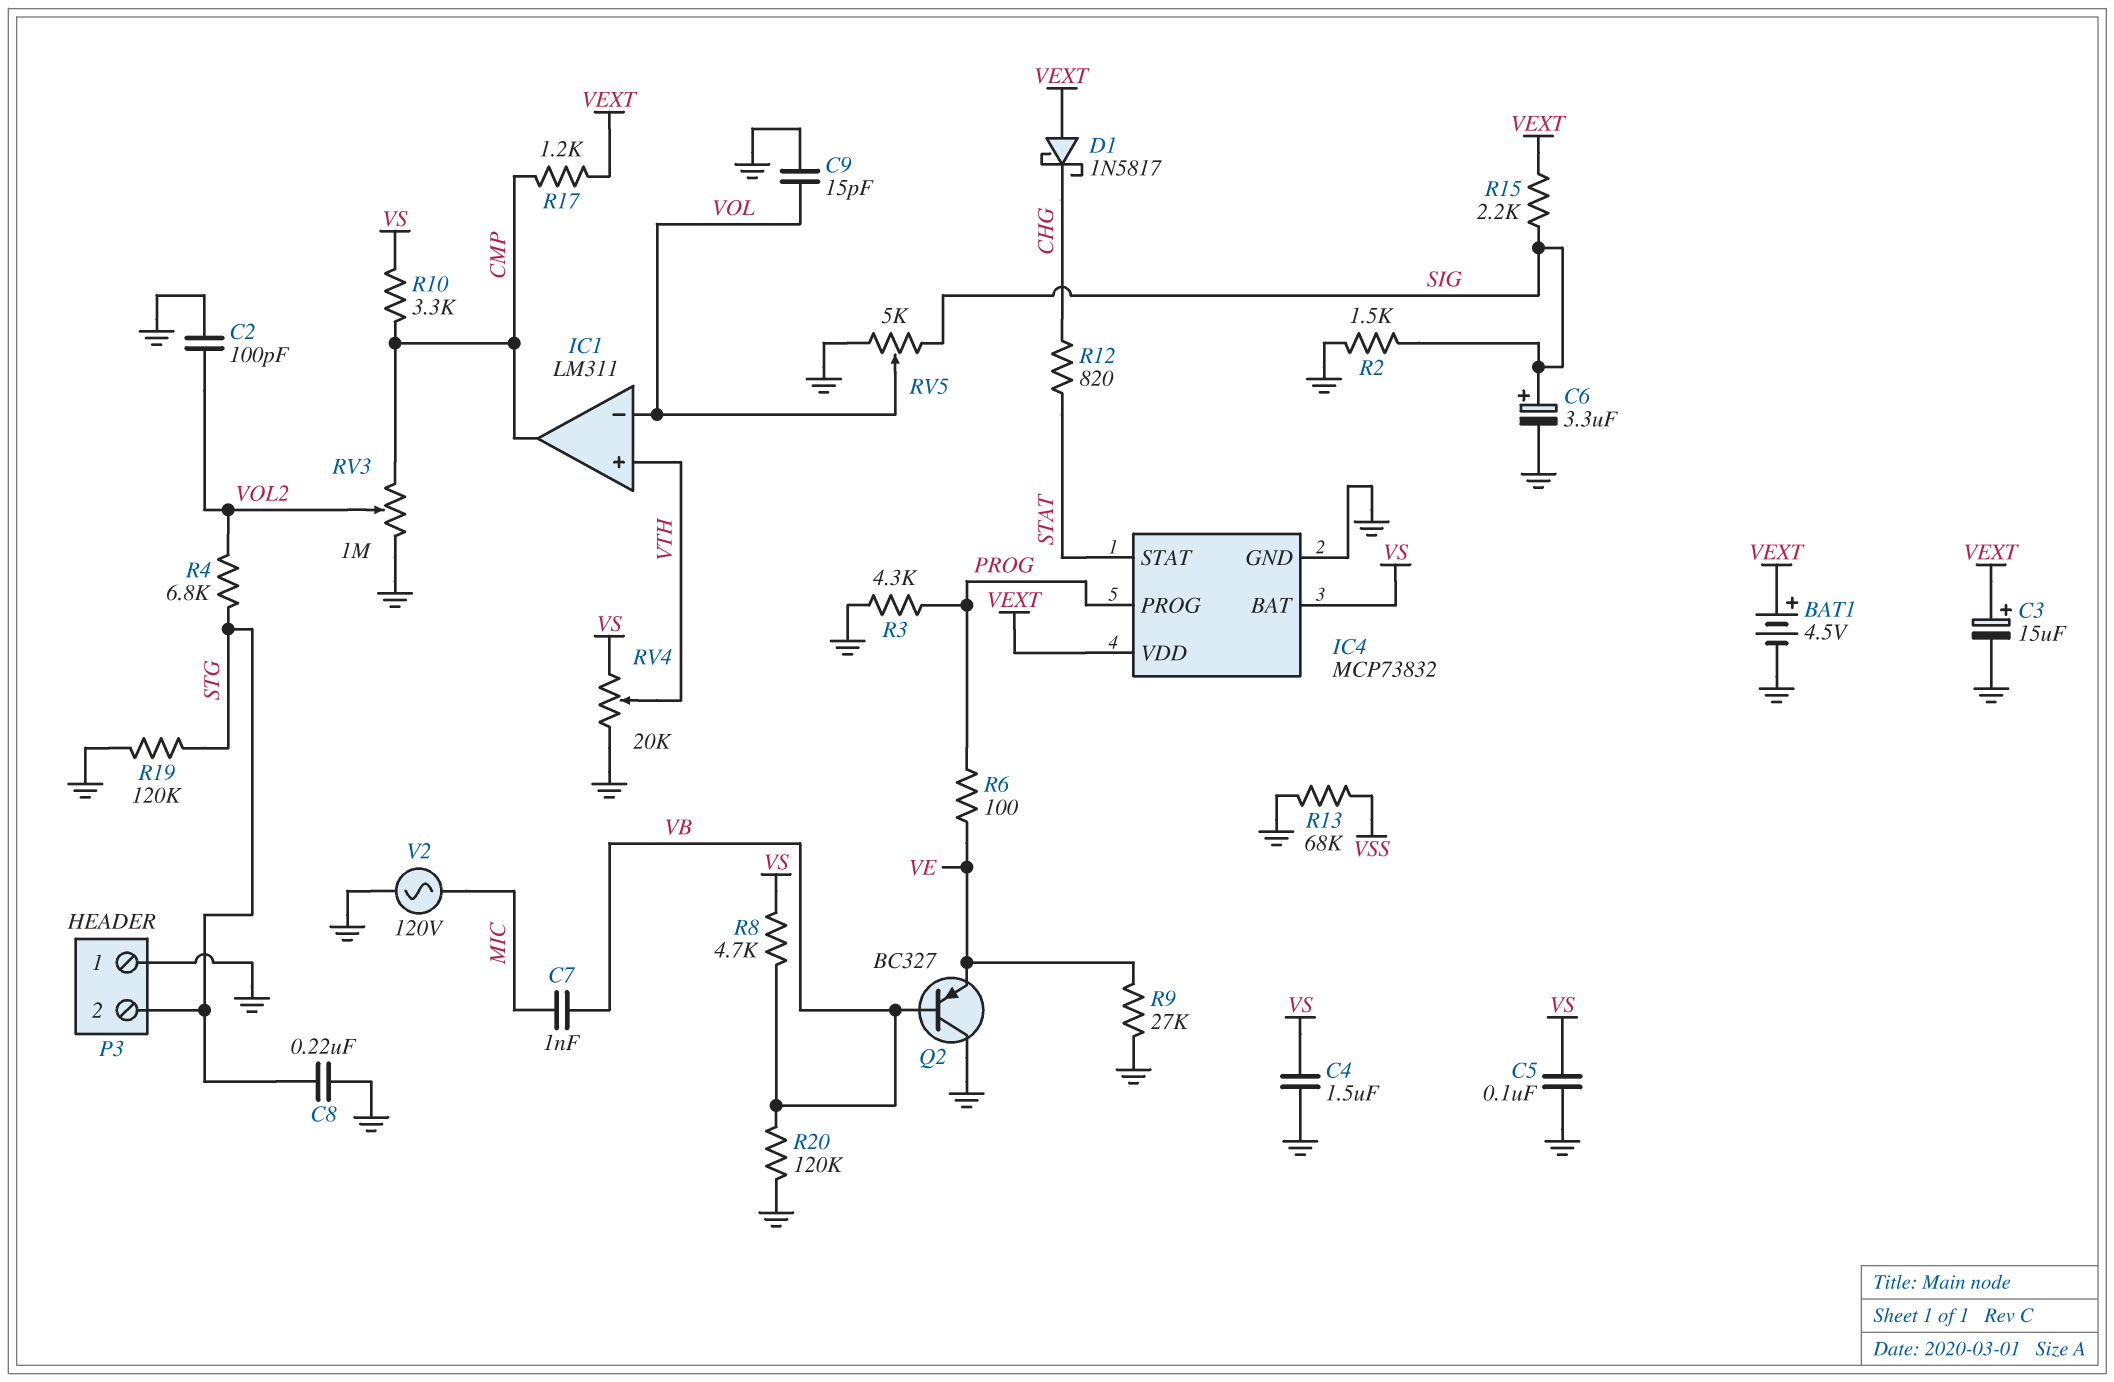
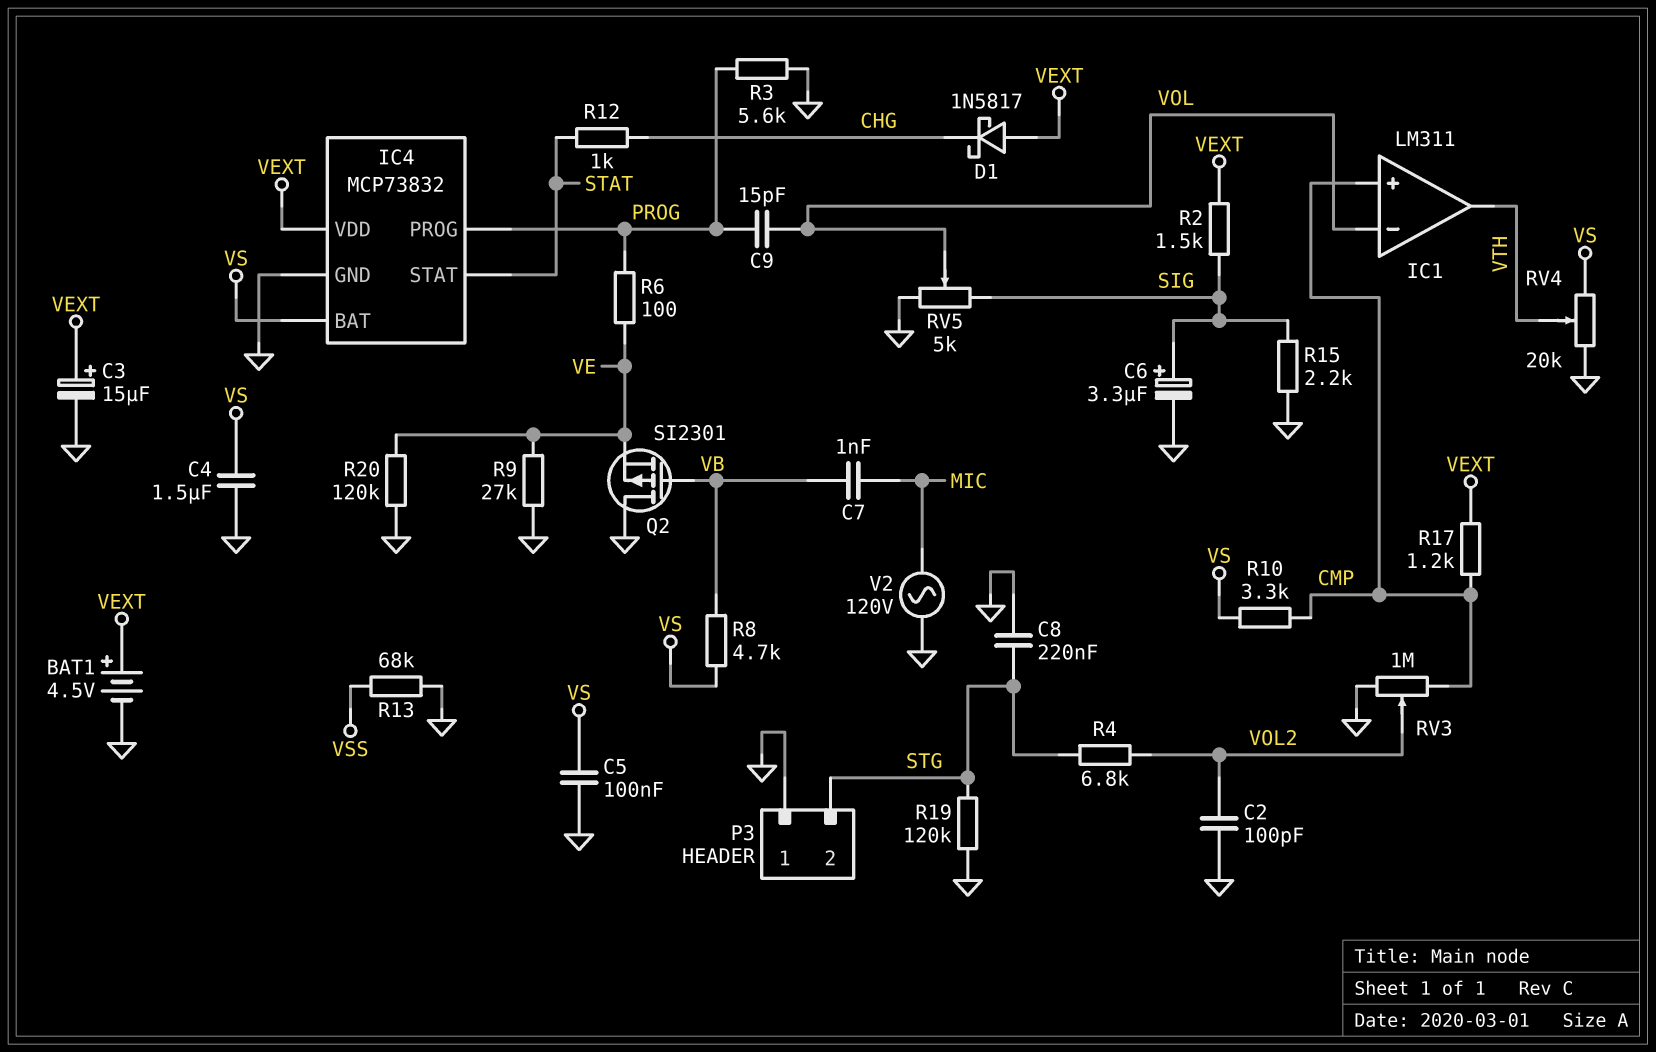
C9: 15pF (GND, VOL) -> 15pF (PROG, VOL)
IC1 pin in+: VTH -> CMP
IC1 pin out: CMP -> VTH
Q2: PNP BC327 (B VB, C GND, E VE) -> PMOS SI2301 (G VB, D GND, S VE)
R2: 1.5k (GND, SIG) -> 1.5k (SIG, VEXT)
R3: 4.3k (GND, PROG) -> 5.6k (GND, PROG)
R12: 820 (CHG, STAT) -> 1k (CHG, STAT)
R15: 2.2k (SIG, VEXT) -> 2.2k (GND, SIG)
R20: 120k (GND, VB) -> 120k (GND, VE)

